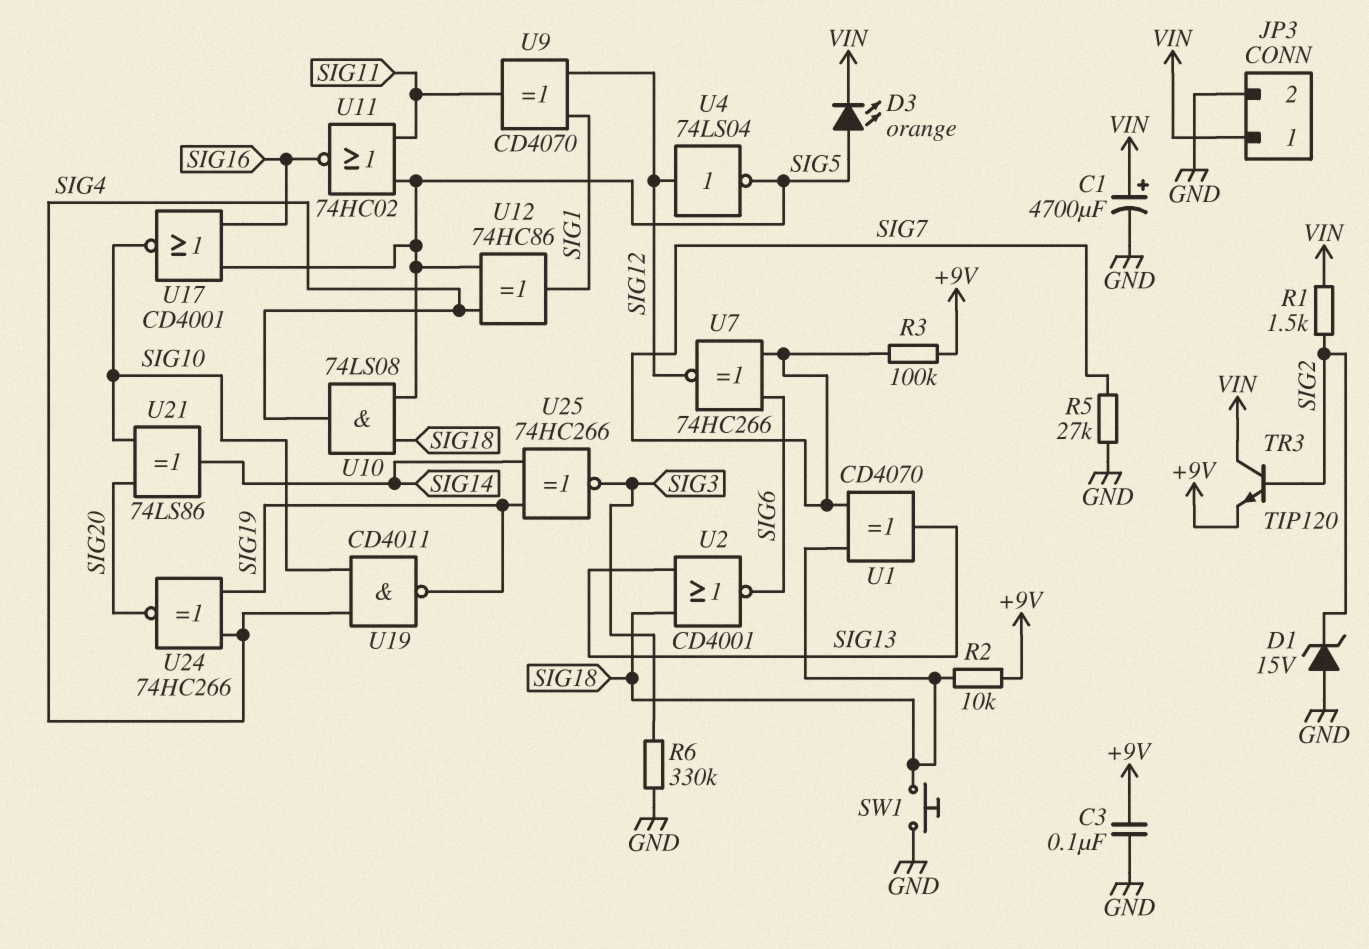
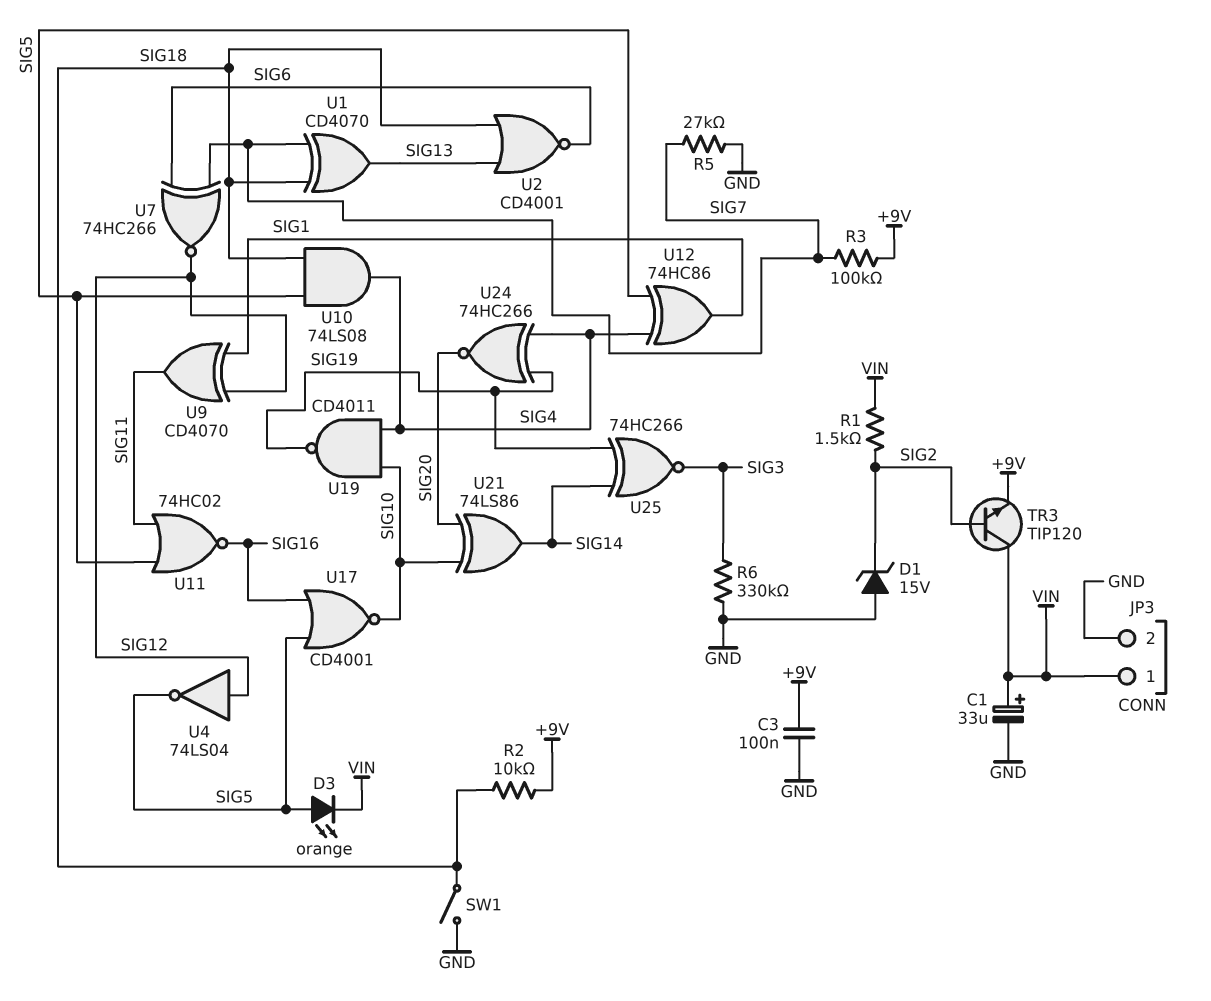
C1: 4700uF (plus VIN, minus GND) -> 33uF (plus VIN, minus GND)
SW1: button (GND, SIG18) -> switch (GND, SIG18)

